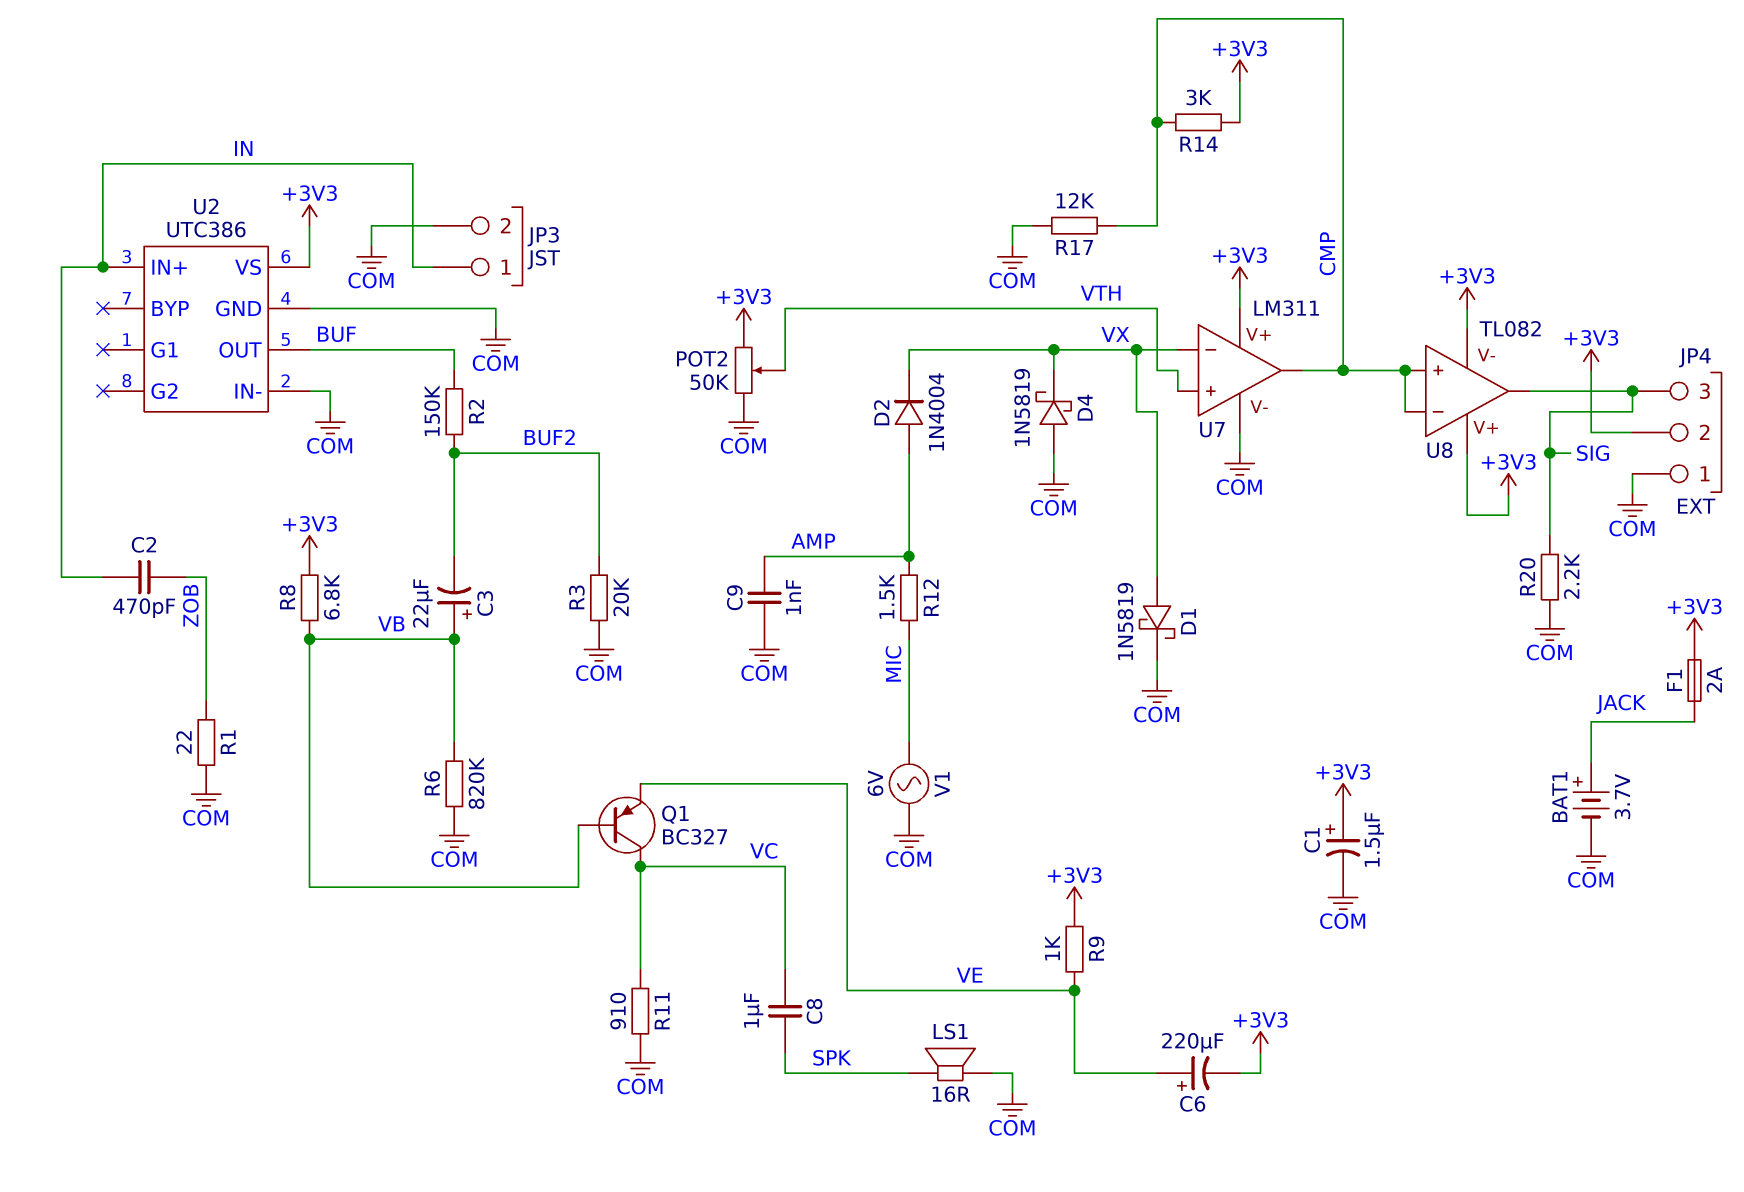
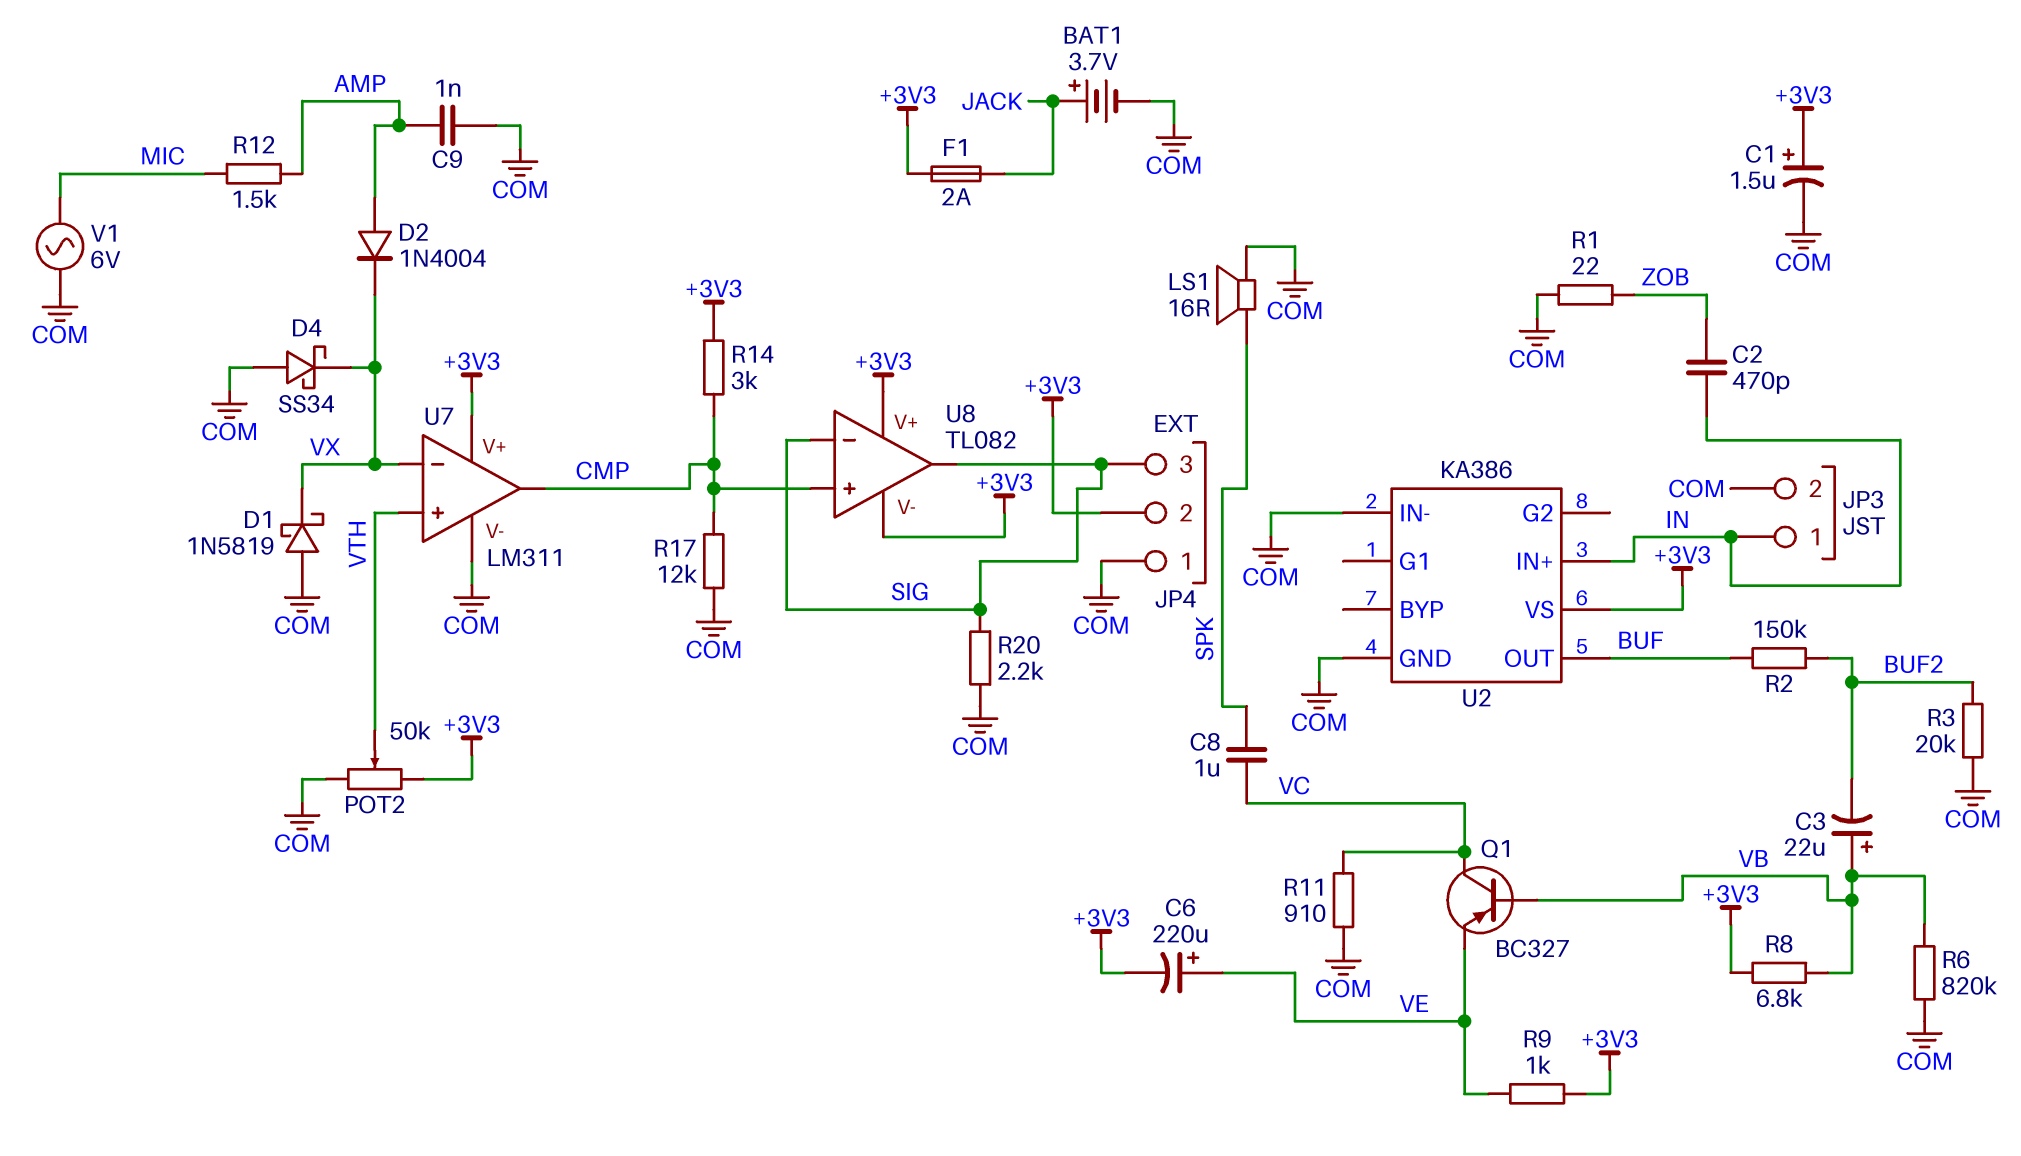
D1: schottky 1N5819 (A VX, K COM) -> schottky 1N5819 (A COM, K VX)
D4: schottky 1N5819 (A COM, K VX) -> schottky SS34 (A COM, K VX)
U2: UTC386 -> KA386
U8 pin in-: CMP -> SIG

